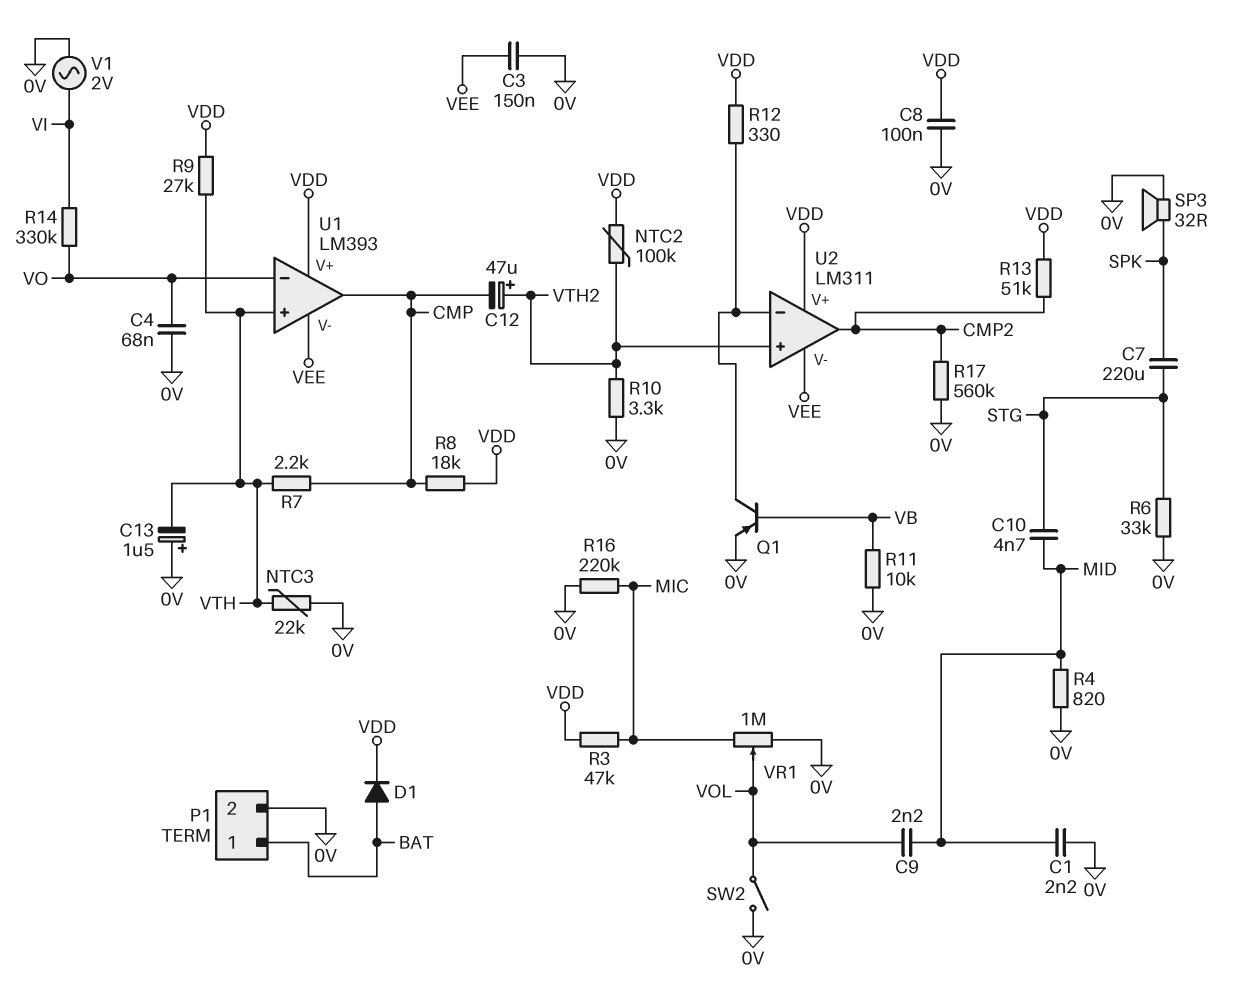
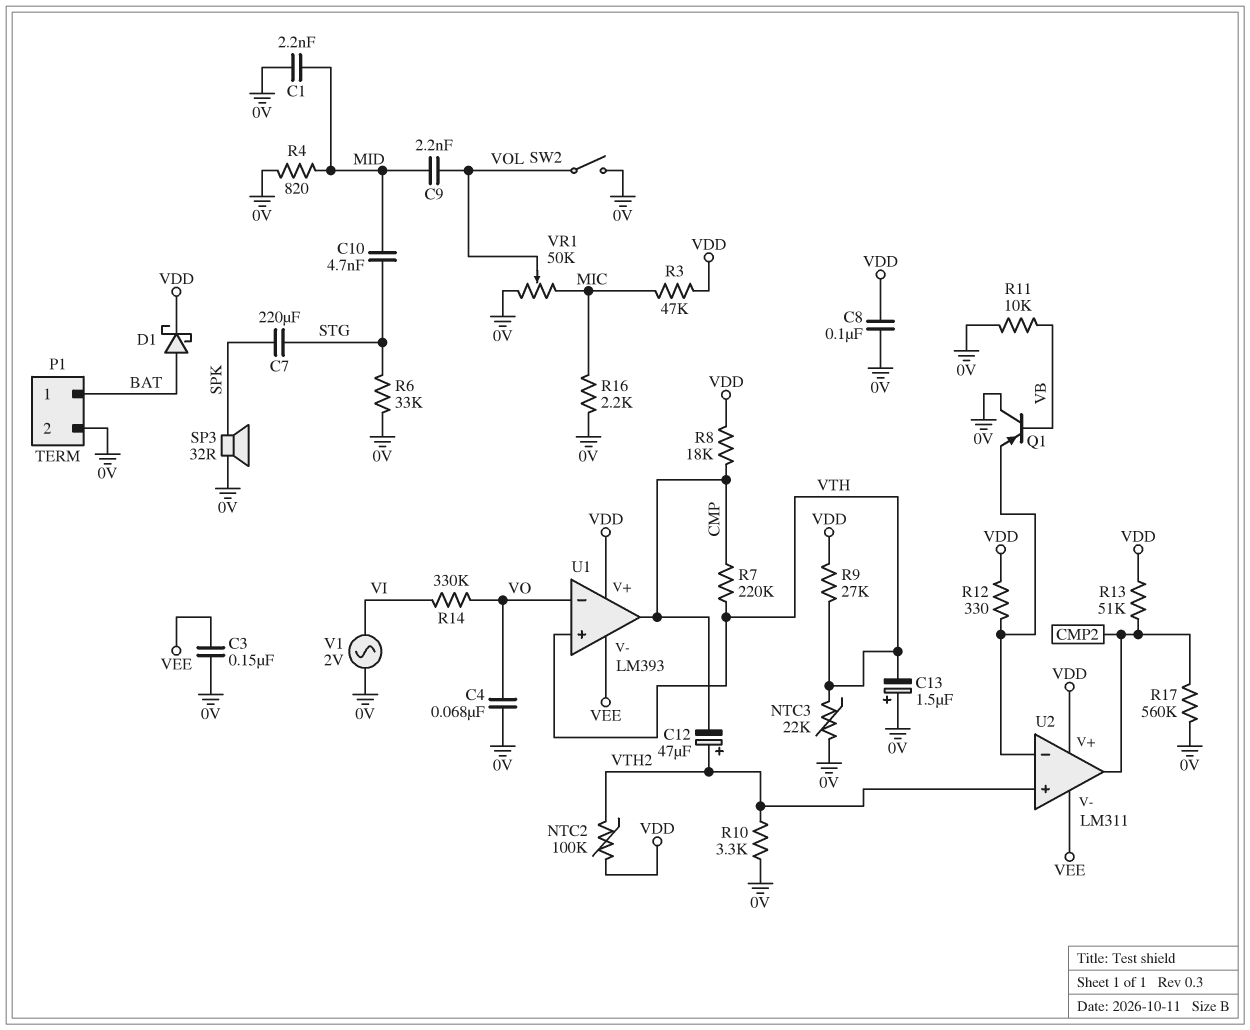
D1: diode (A BAT, K VDD) -> schottky (A BAT, K VDD)
Q1: PNP (B VB, C U2/in-, E 0V) -> PNP (B VB, C 0V, E U2/in-)
R7: 2.2k (CMP, VTH) -> 220k (CMP, VTH)
R16: 220k (0V, MIC) -> 2.2k (0V, MIC)
VR1: 1M (0V, MIC, wiper VOL) -> 50k (0V, MIC, wiper VOL)

